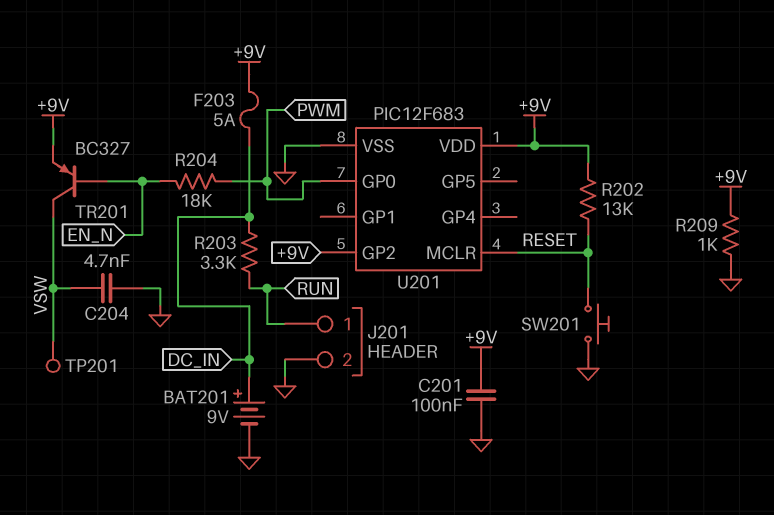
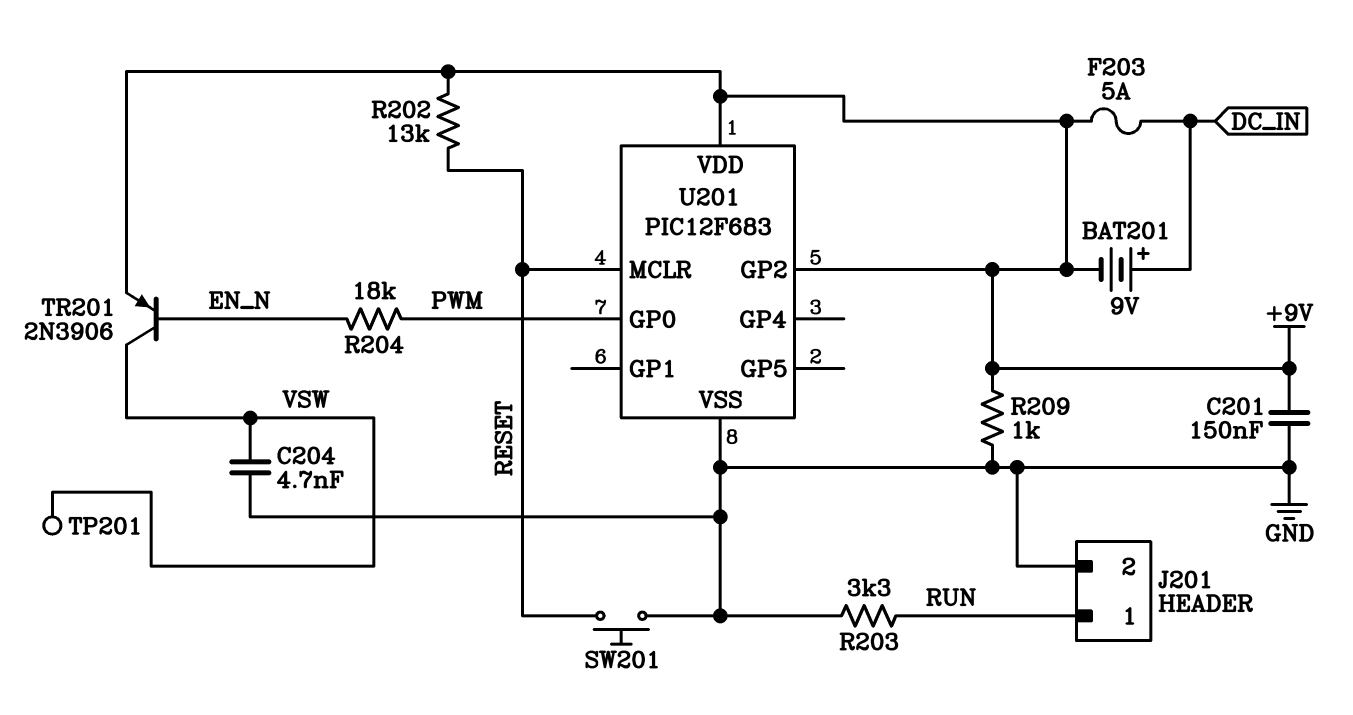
BAT201: 9V (plus DC_IN, minus GND) -> 9V (plus DC_IN, minus +9V)
C201: 100nF (+9V, GND) -> 150nF (+9V, GND)
R203: 3.3k (DC_IN, RUN) -> 3.3k (GND, RUN)
TR201: PNP BC327 (B EN_N, C VSW, E +9V) -> PNP 2N3906 (B EN_N, C VSW, E +9V)

